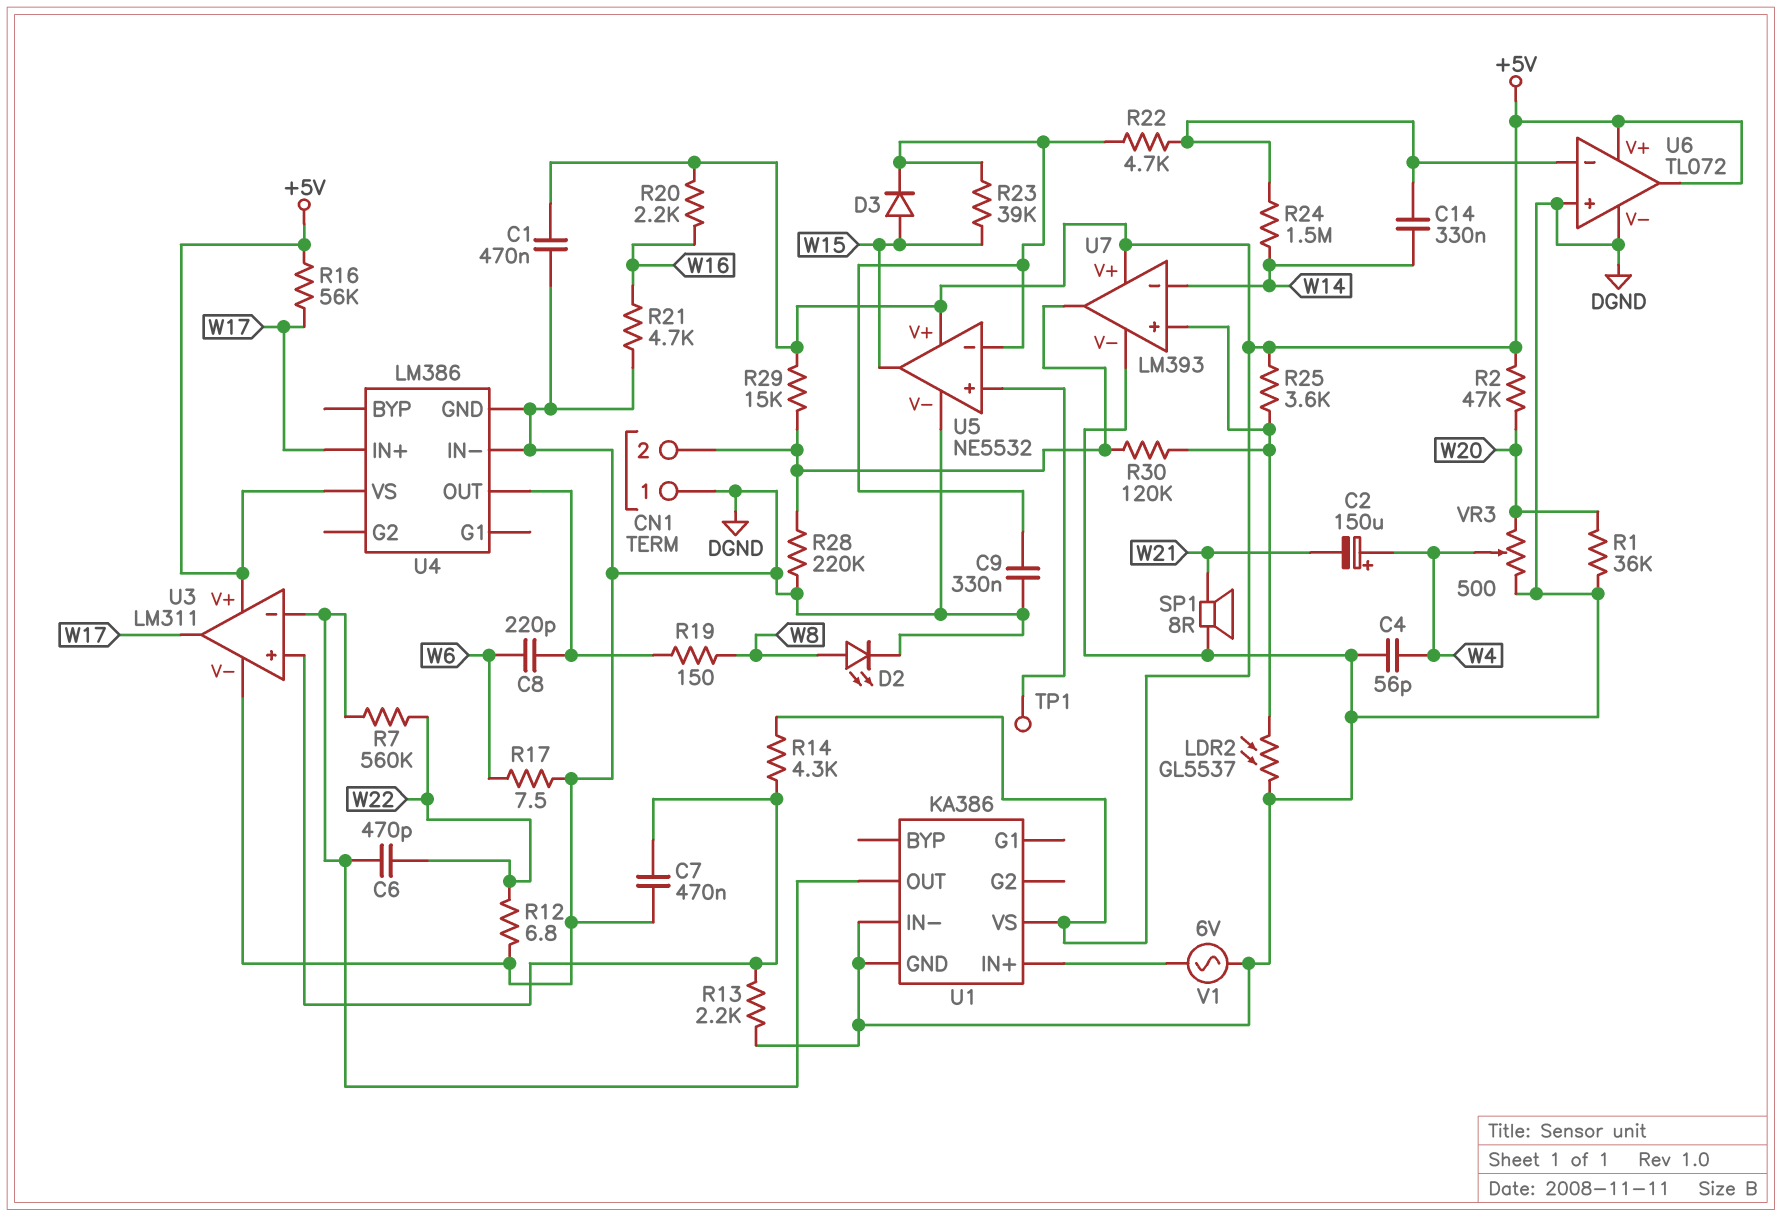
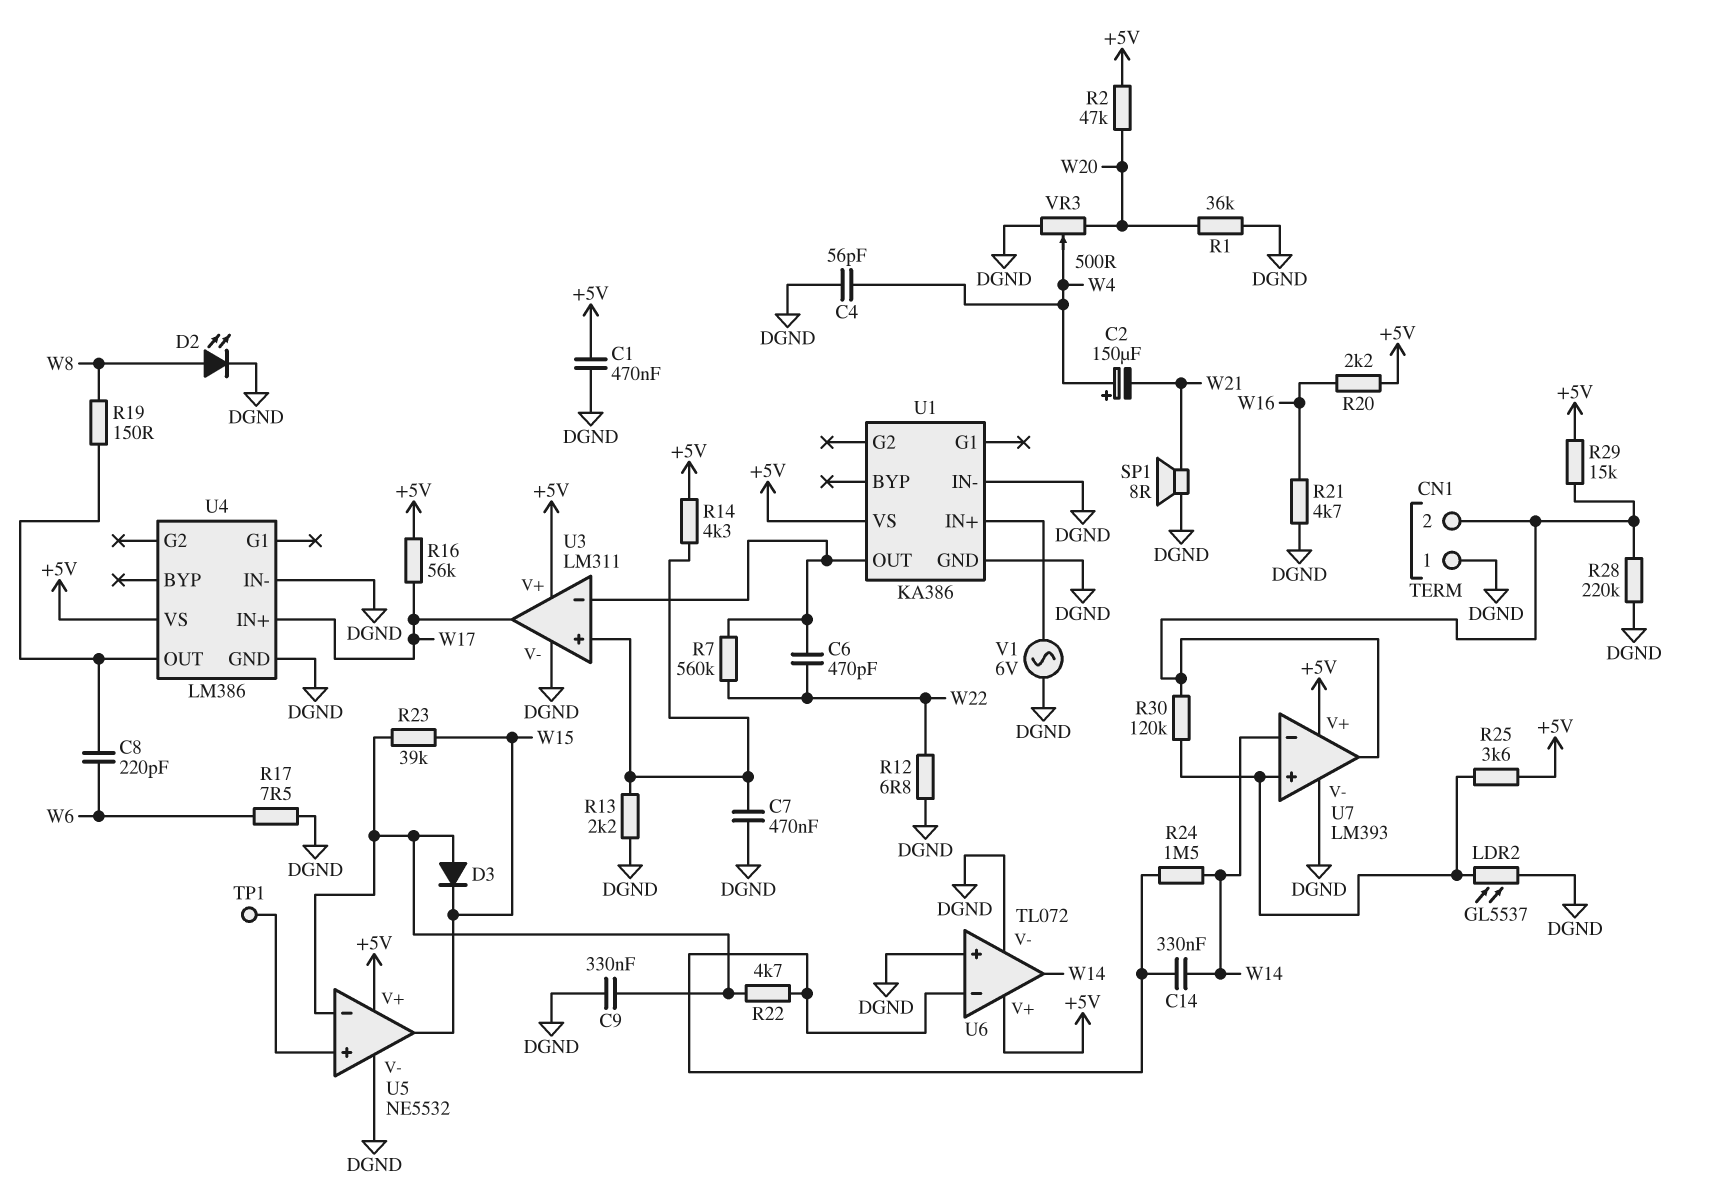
D3: diode (A W15, K U5/in-) -> diode (A U5/in-, K W15)
U6 pin out: +5V -> W14

